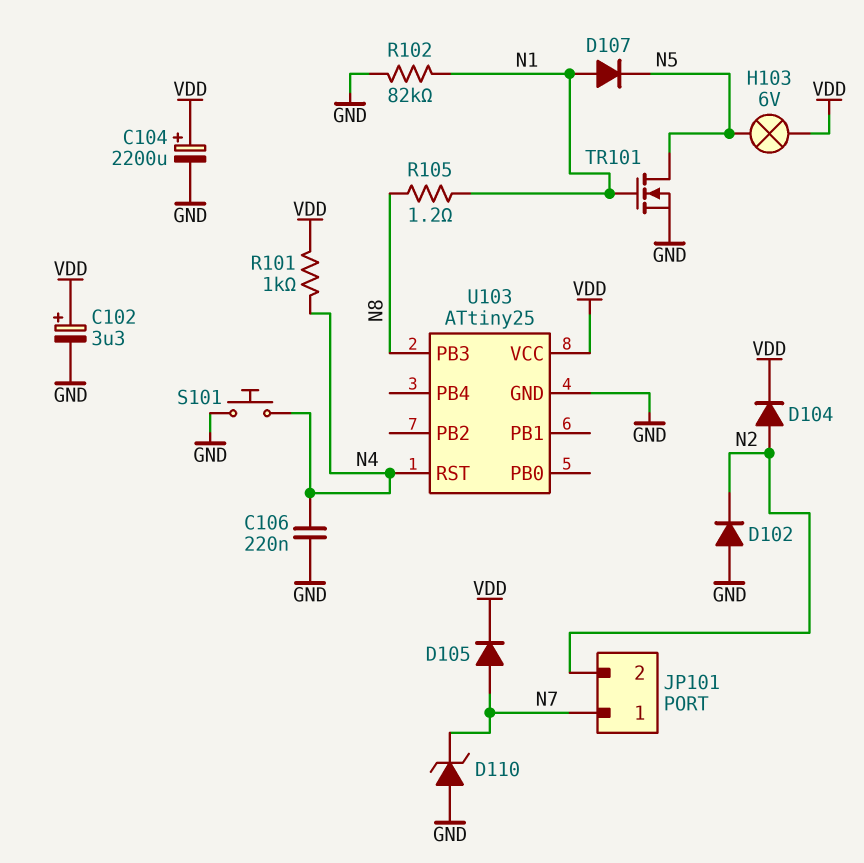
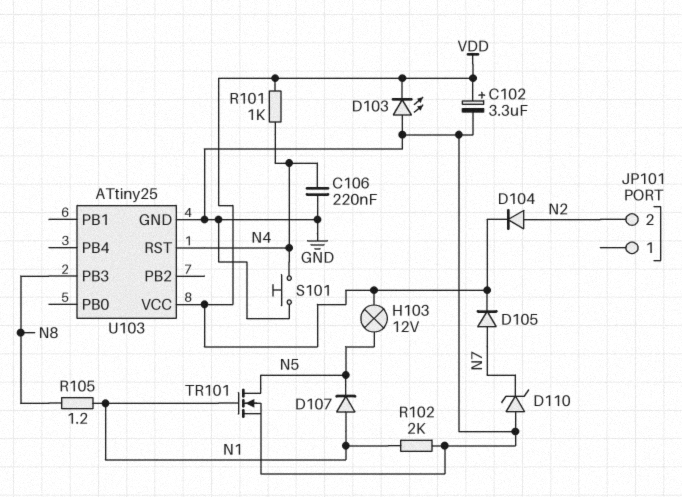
C104: 2200uF (plus VDD, minus GND) -> none
D102: diode (A GND, K N2) -> none
D103: none -> LED (A GND, K VDD)
H103: lamp 6V (N5, VDD) -> lamp 12V (N5, VDD)
JP101 pin 1: N7 -> none
R102: 82k (GND, N1) -> 2k (GND, N1)

